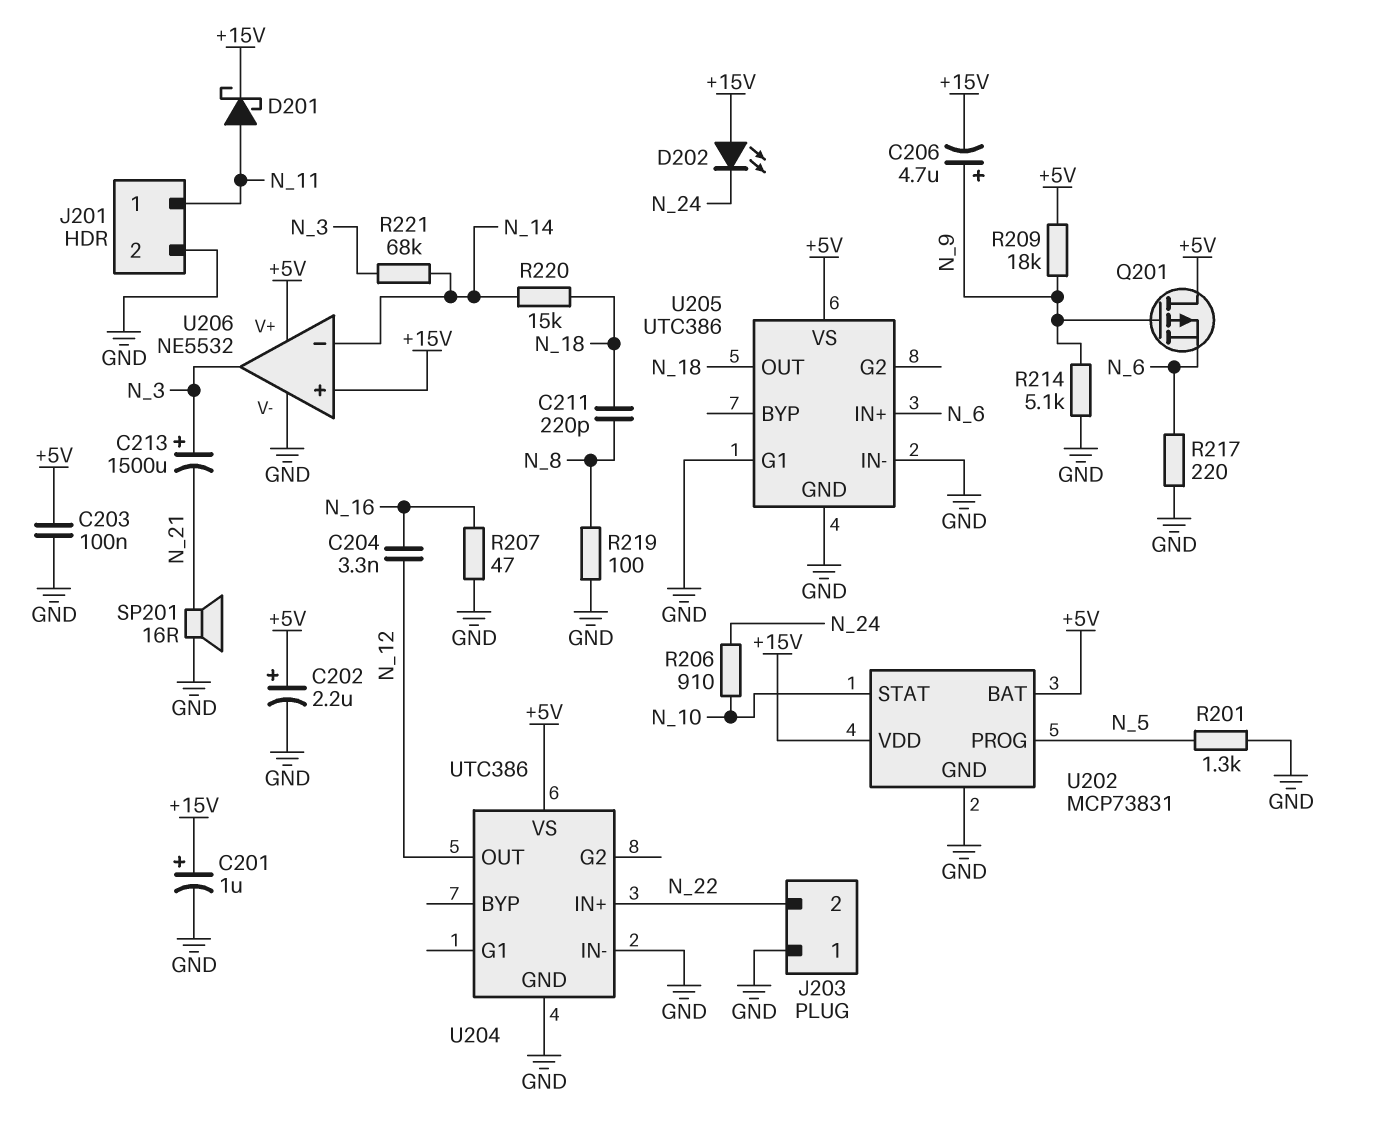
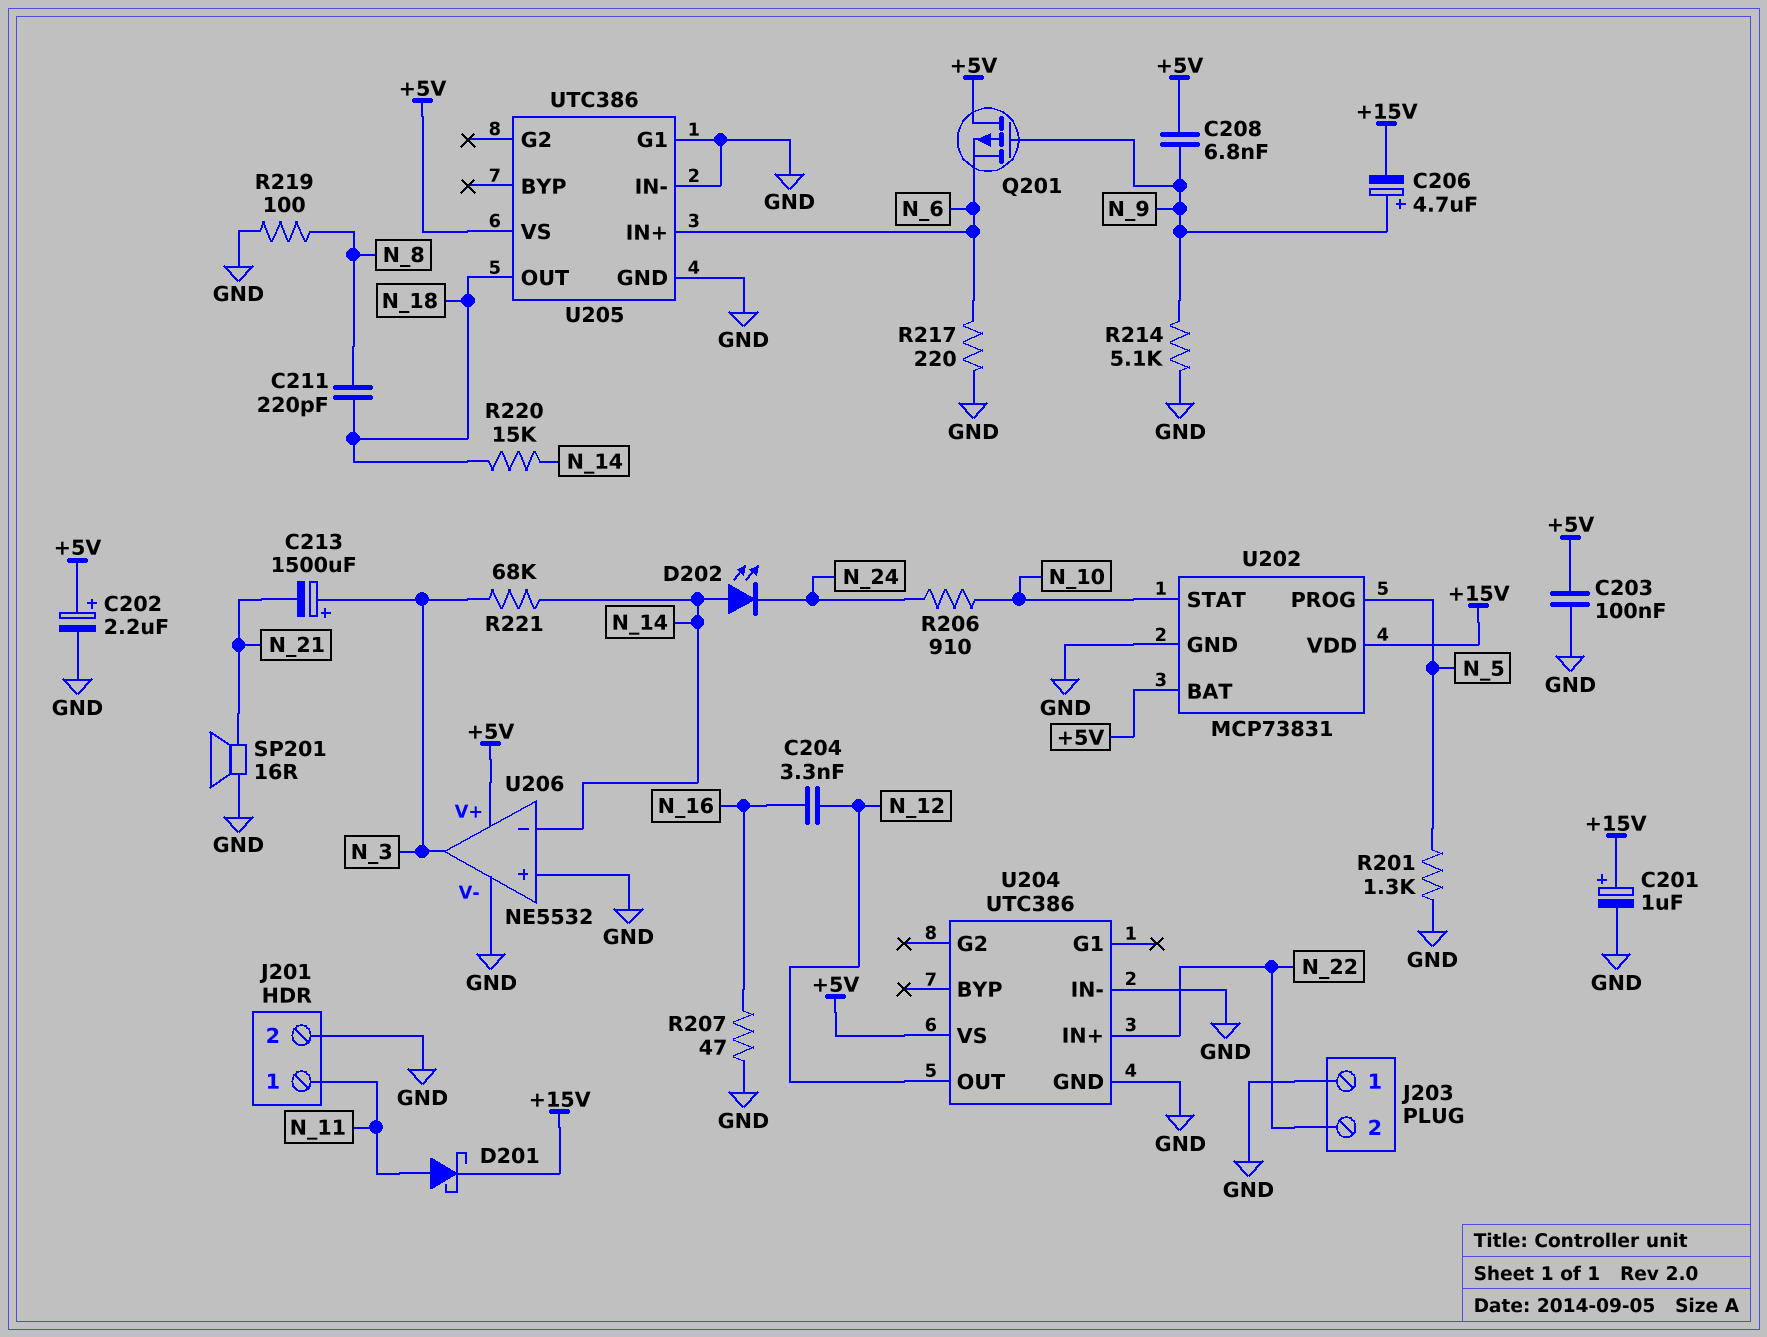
C208: none -> 6.8nF (+5V, N_9)
D202: LED (A +15V, K N_24) -> LED (A N_14, K N_24)
R209: 18k (+5V, N_9) -> none
U206 pin in+: +15V -> GND

